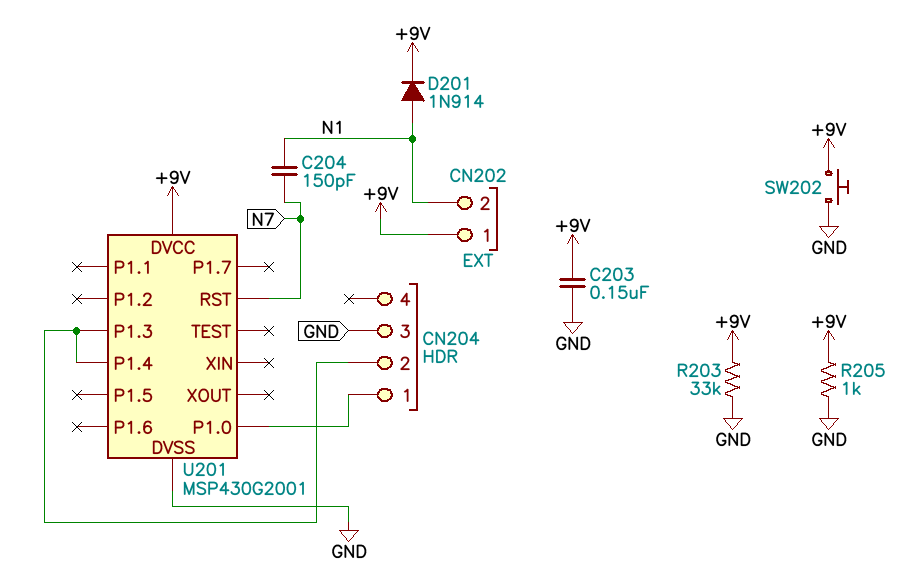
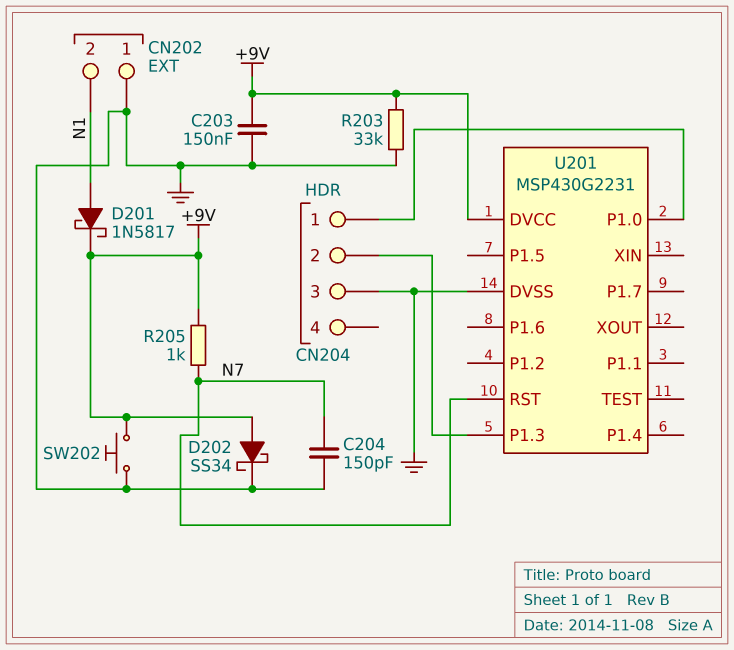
C204: 150pF (N1, N7) -> 150pF (GND, N7)
CN202 pin 1: +9V -> GND
D201: diode 1N914 (A N1, K +9V) -> schottky 1N5817 (A N1, K +9V)
D202: none -> schottky SS34 (A +9V, K GND)
R205: 1k (+9V, GND) -> 1k (+9V, N7)
U201: MSP430G2001 -> MSP430G2231
U201 pin P1.4: CN204/2 -> none

